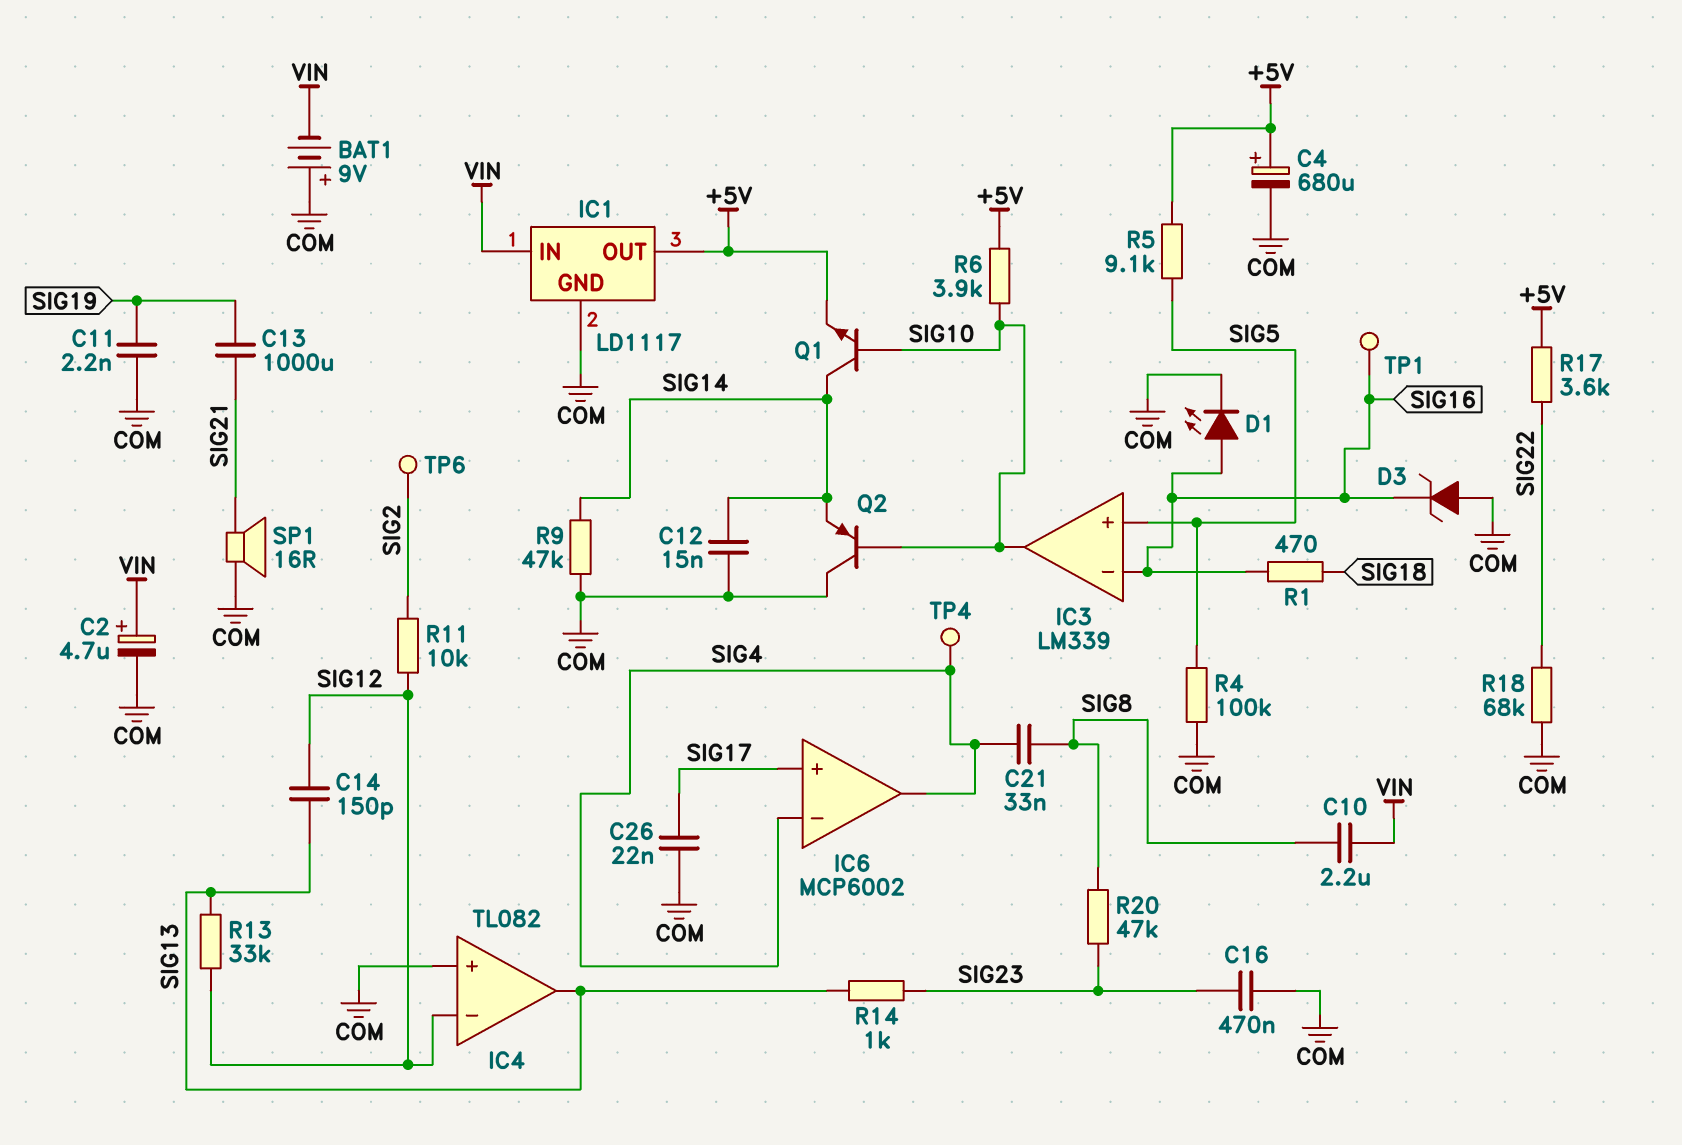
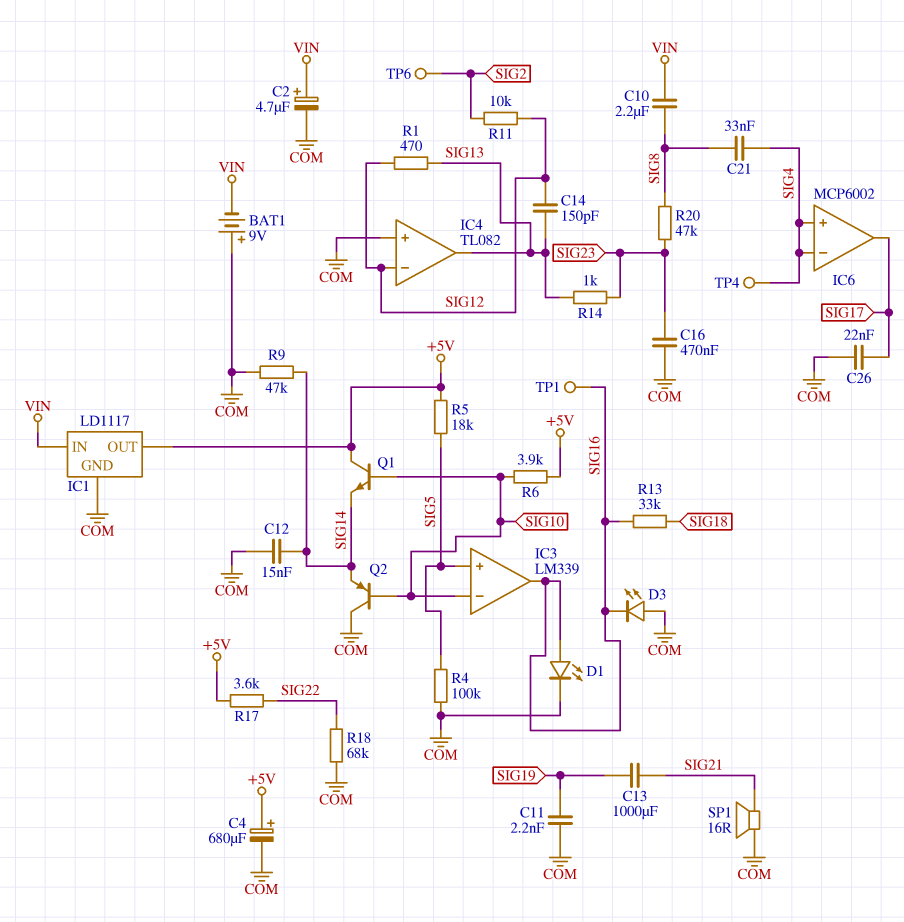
D3: zener (A COM, K SIG16) -> LED (A COM, K SIG16)
IC3 pin in-: SIG16 -> SIG10
IC3 pin out: SIG10 -> SIG16
IC6 pin in+: SIG17 -> SIG4
IC6 pin out: SIG4 -> SIG17
Q1: NPN (B SIG10, C SIG14, E +5V) -> NPN (B SIG10, C +5V, E SIG14)
R1: 470 (SIG16, SIG18) -> 470 (SIG12, SIG13)
R5: 9.1k (+5V, SIG5) -> 18k (+5V, SIG5)
R13: 33k (SIG12, SIG13) -> 33k (SIG16, SIG18)

